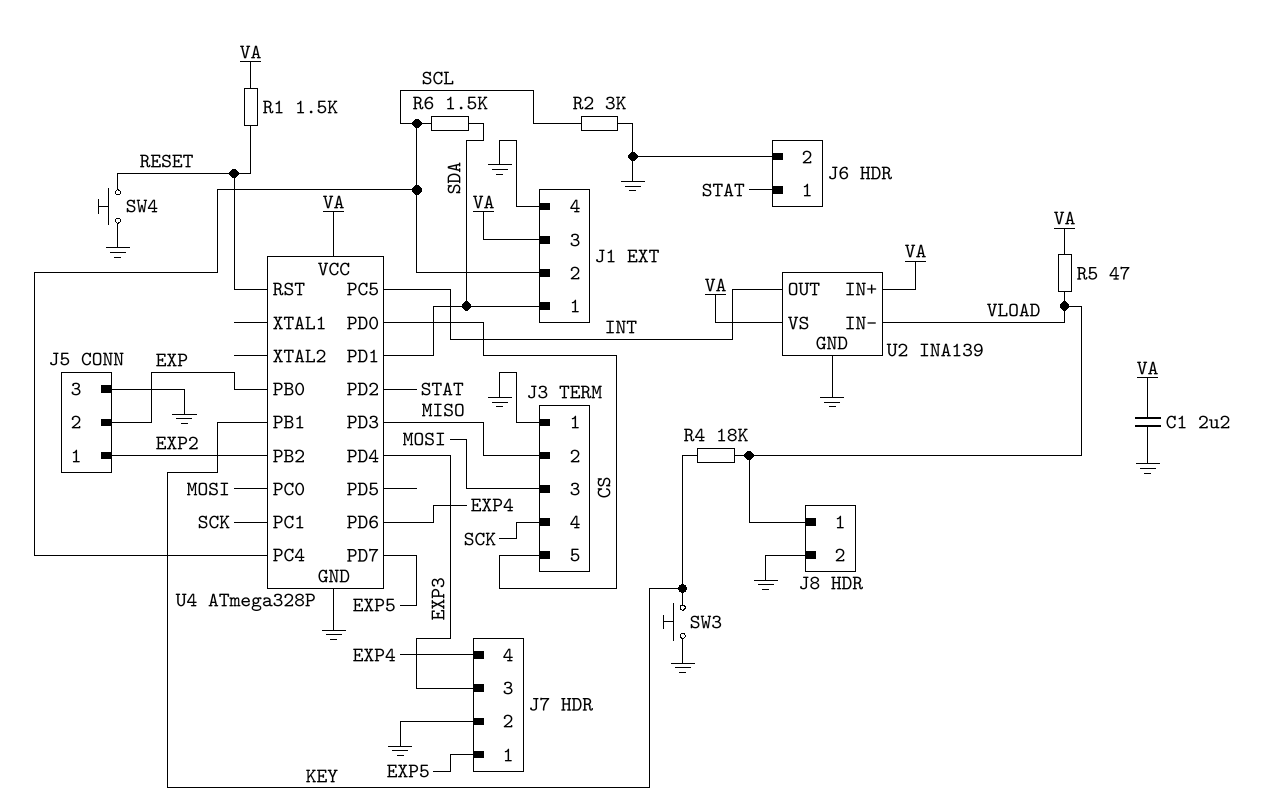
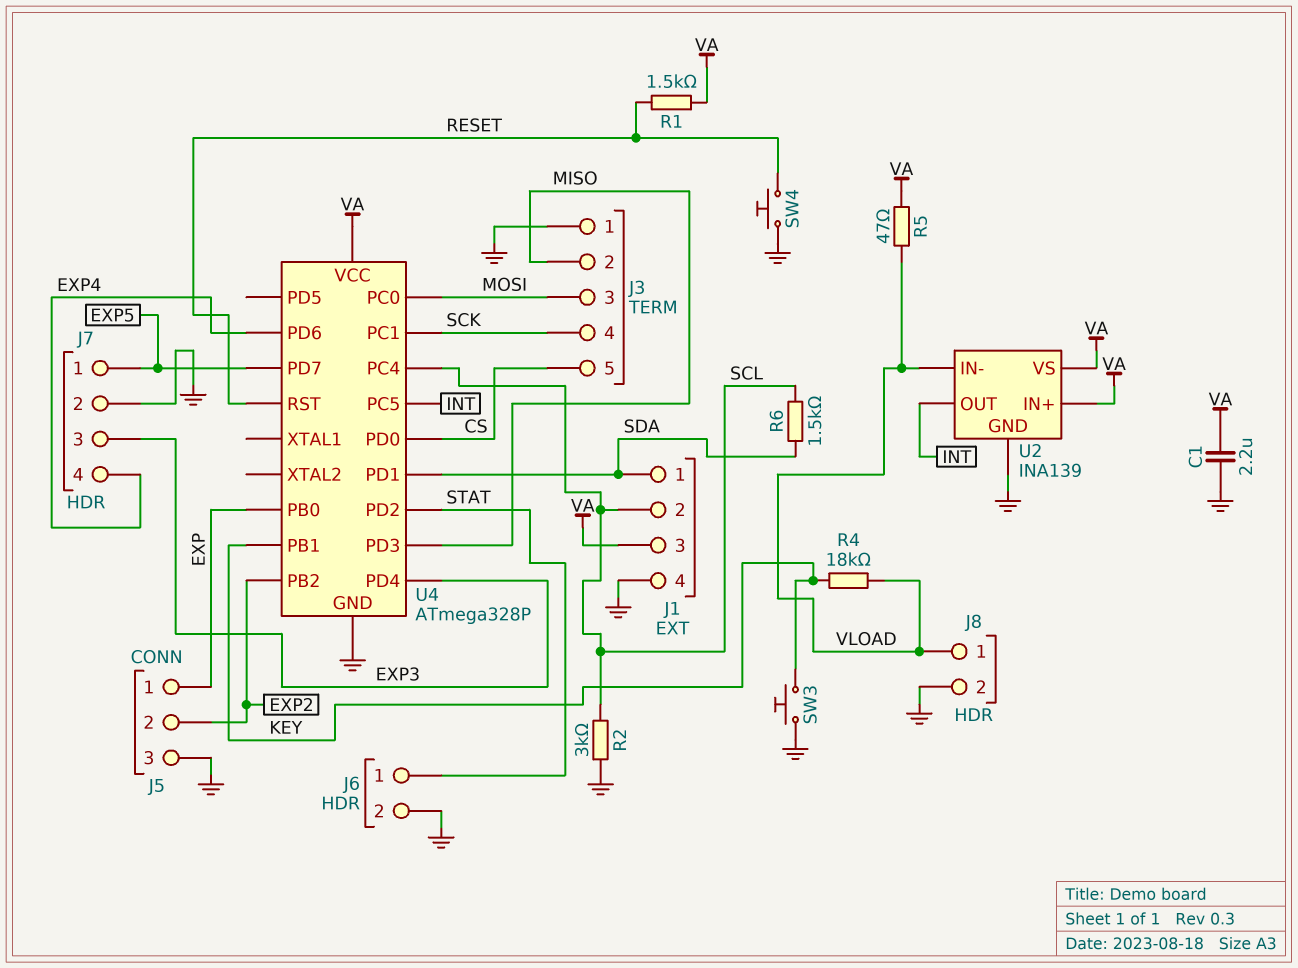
J5 pin 1: EXP2 -> EXP
J5 pin 2: EXP -> EXP2

